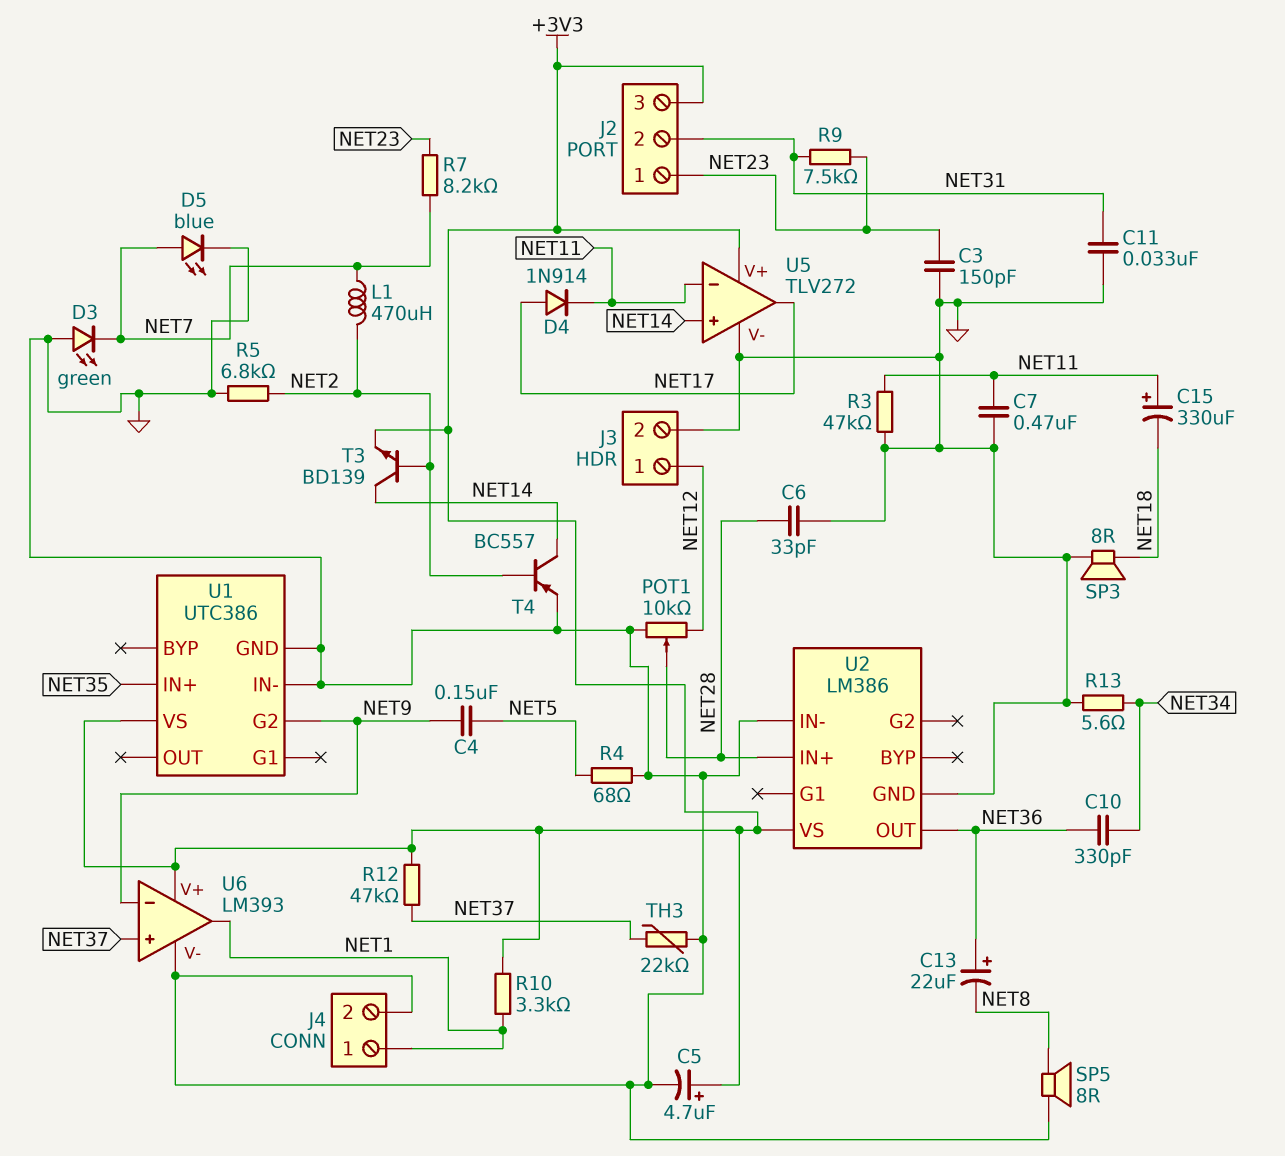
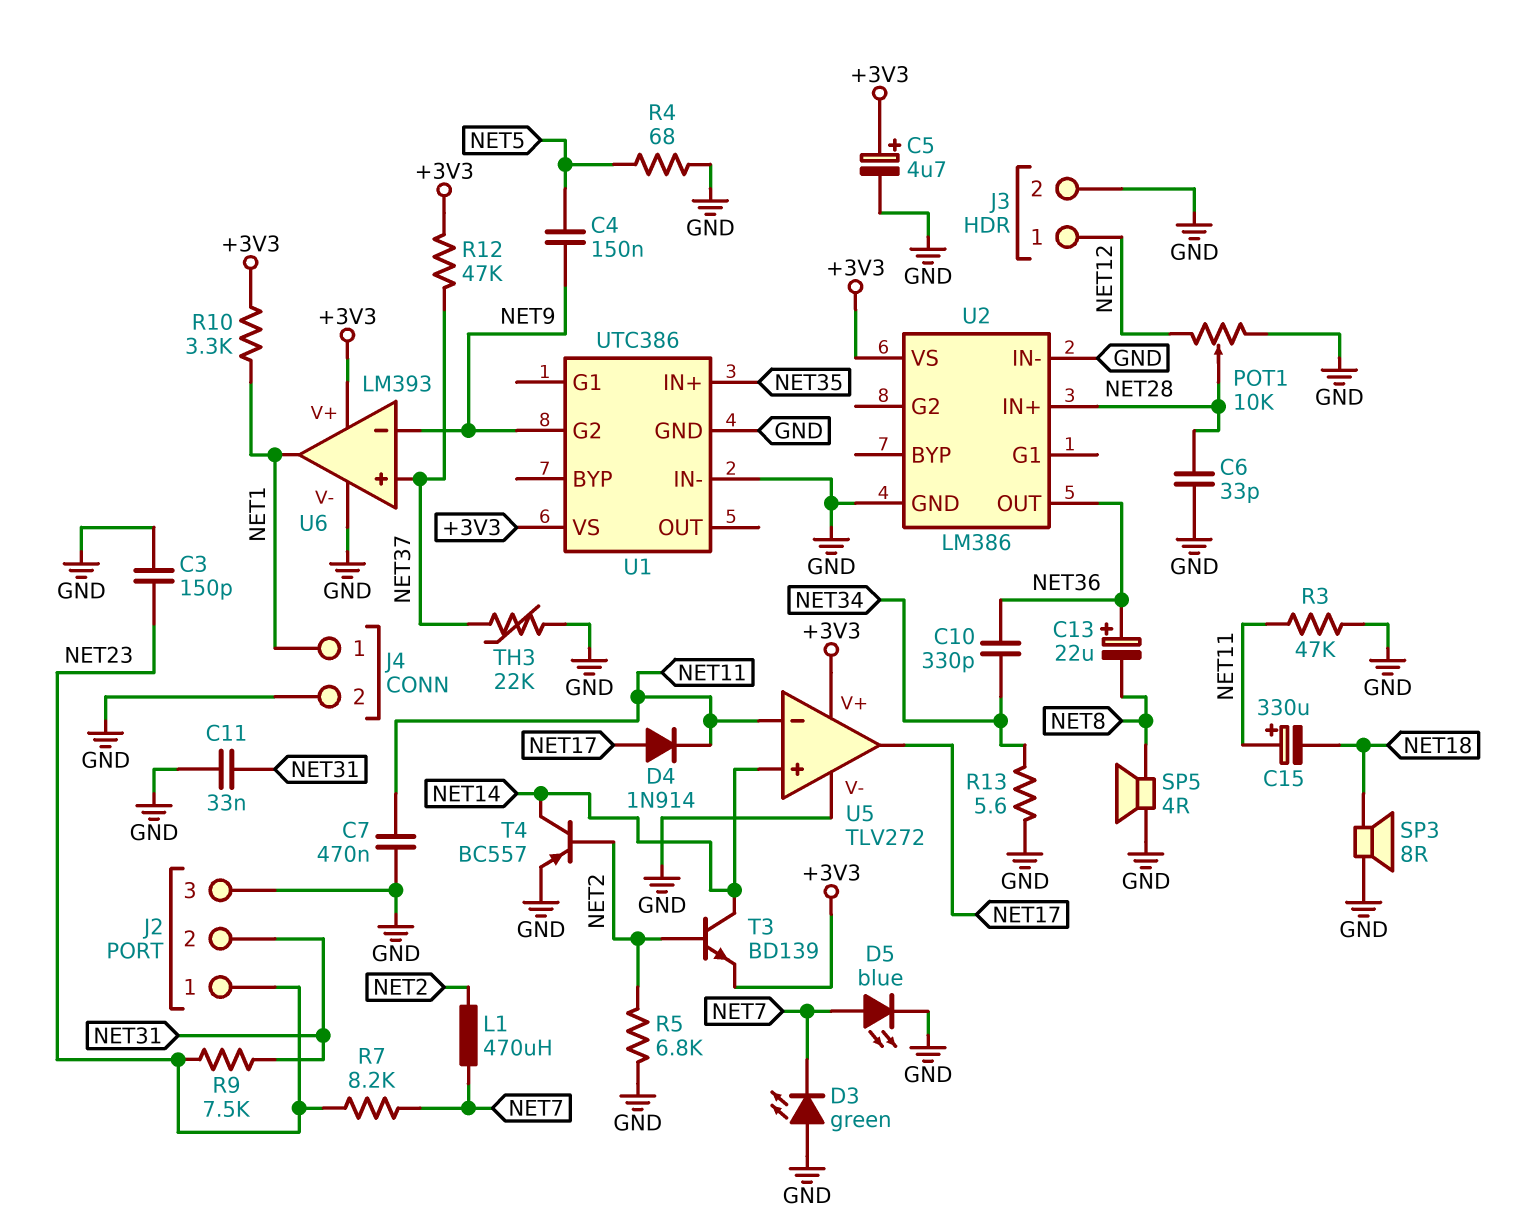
J2 pin 3: +3V3 -> GND
SP5: speaker 8R (GND, NET8) -> speaker 4R (GND, NET8)

